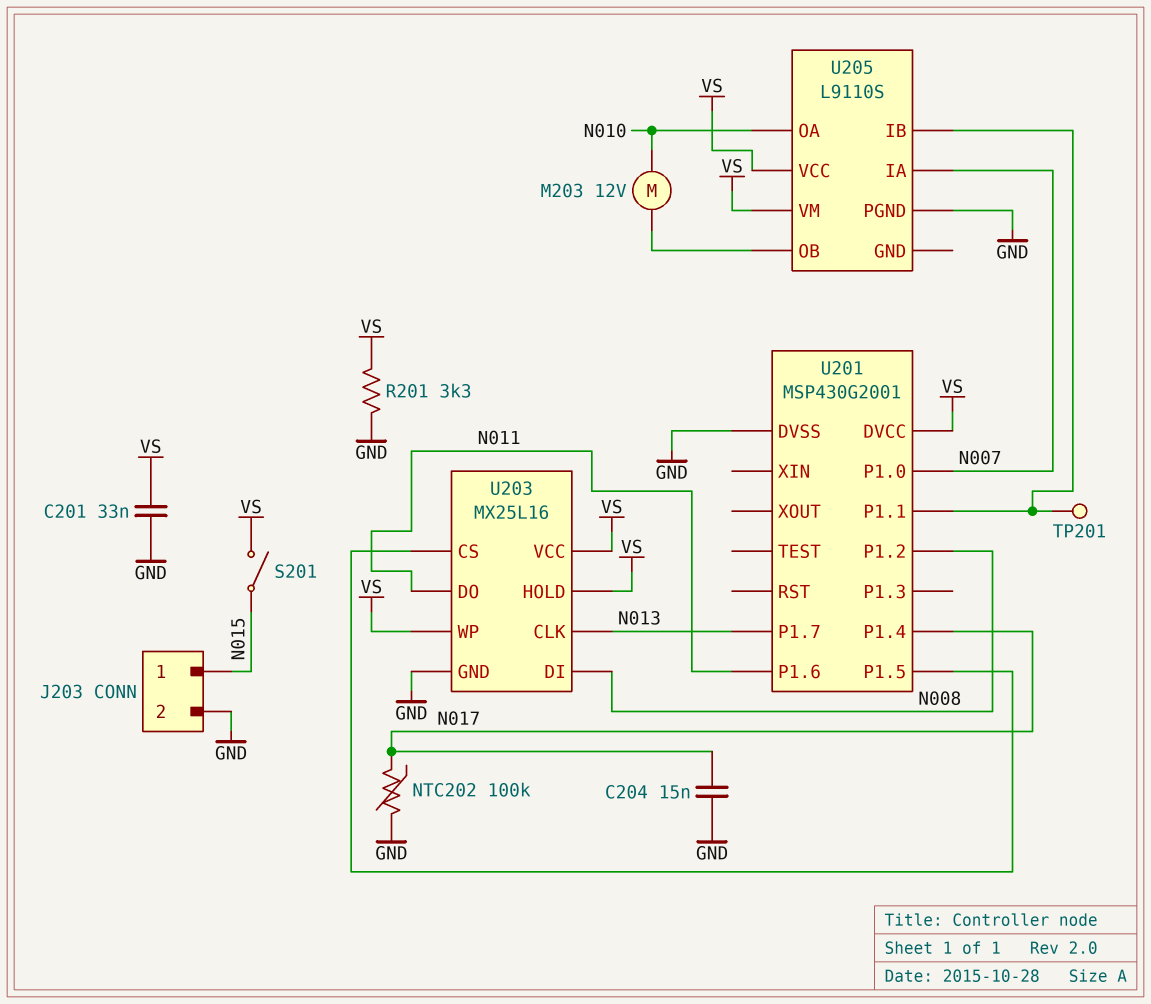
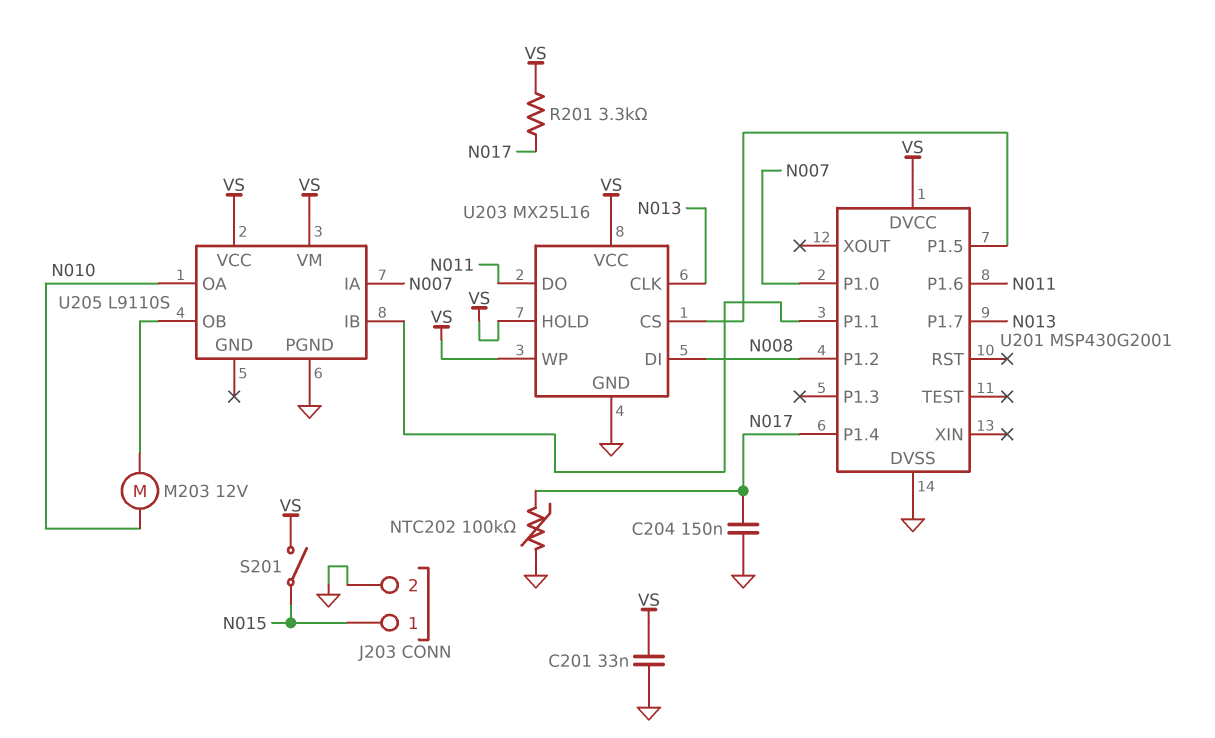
C204: 15nF (GND, N017) -> 150nF (GND, N017)
R201: 3.3k (GND, VS) -> 3.3k (N017, VS)
TP201: test point (U201/P1.1) -> none

